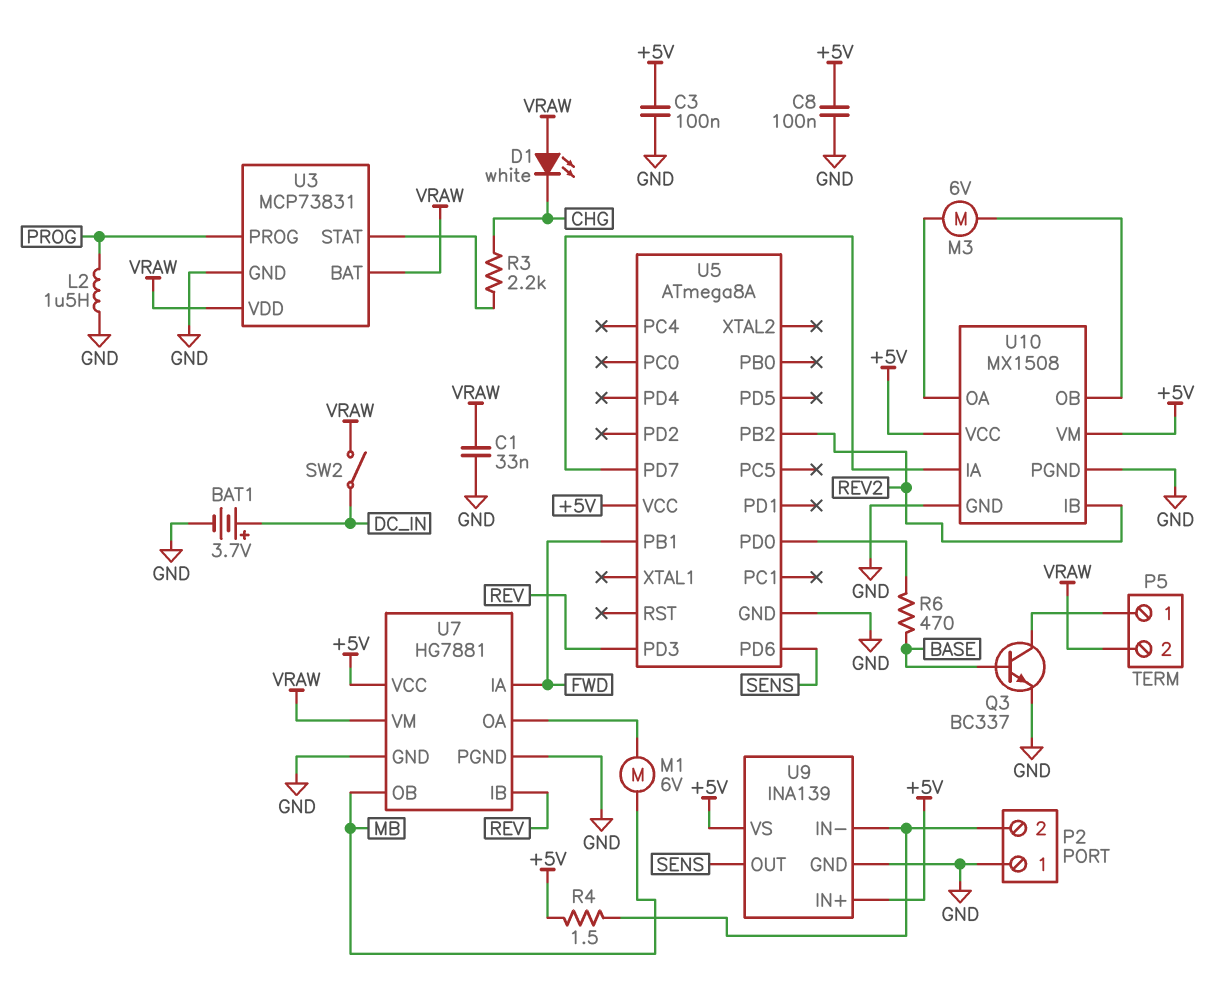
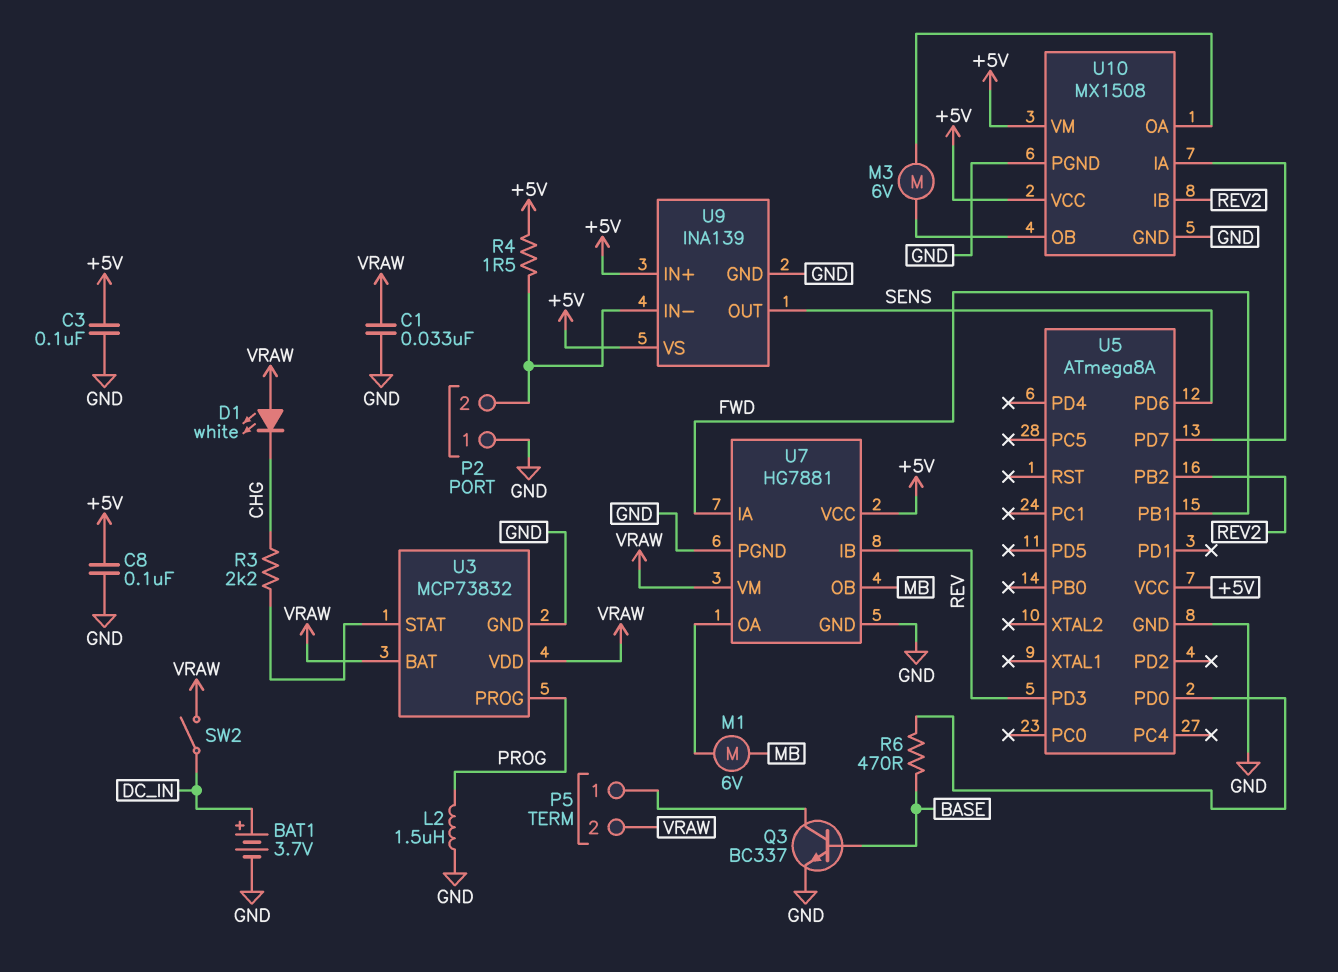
U3: MCP73831 -> MCP73832

